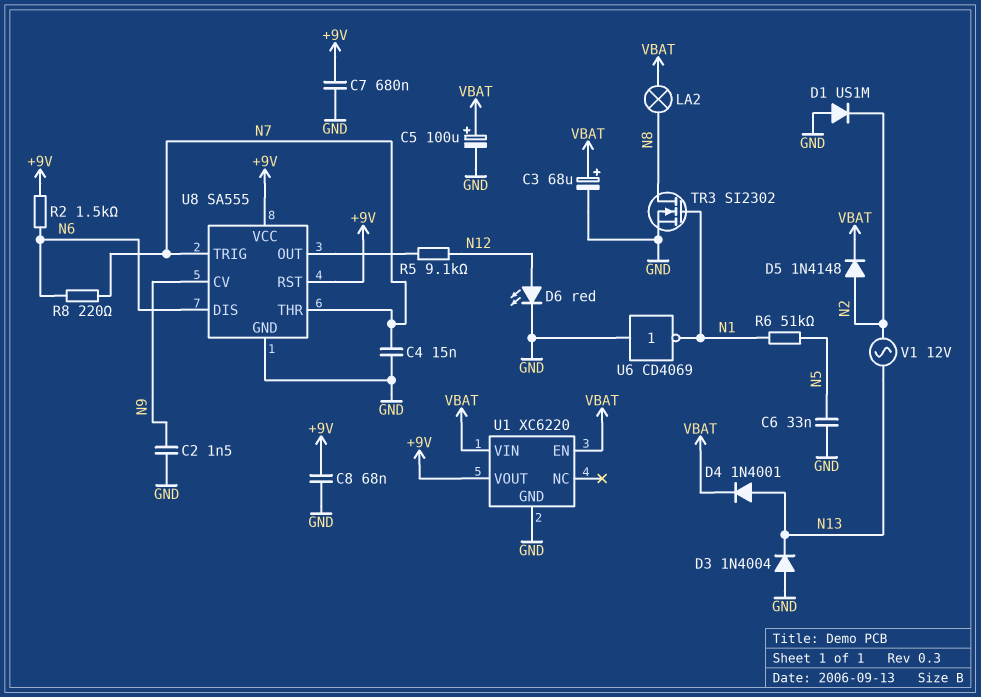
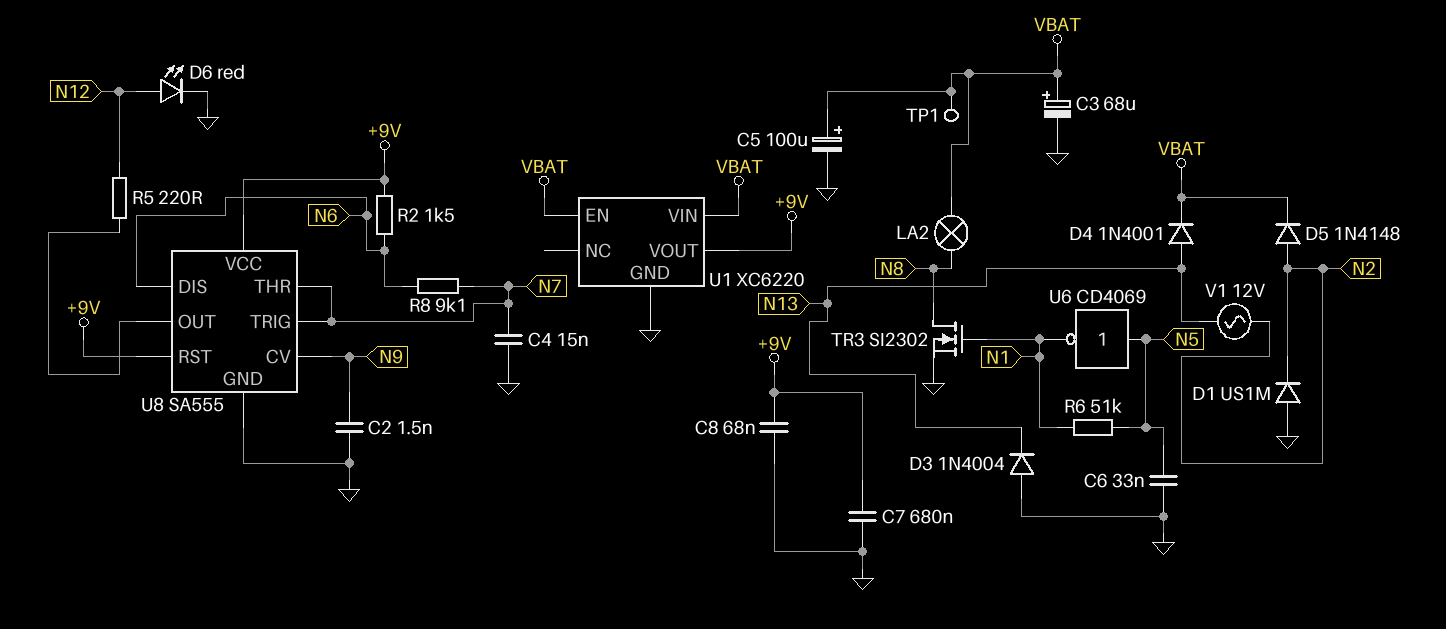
R5: 9.1k (N12, U8/OUT) -> 220 (N12, U8/OUT)
R8: 220 (N6, N7) -> 9.1k (N6, N7)
TP1: none -> test point (VBAT)
U6: NOT CD4069 (in GND, out N1) -> NOT CD4069 (in N5, out N1)

